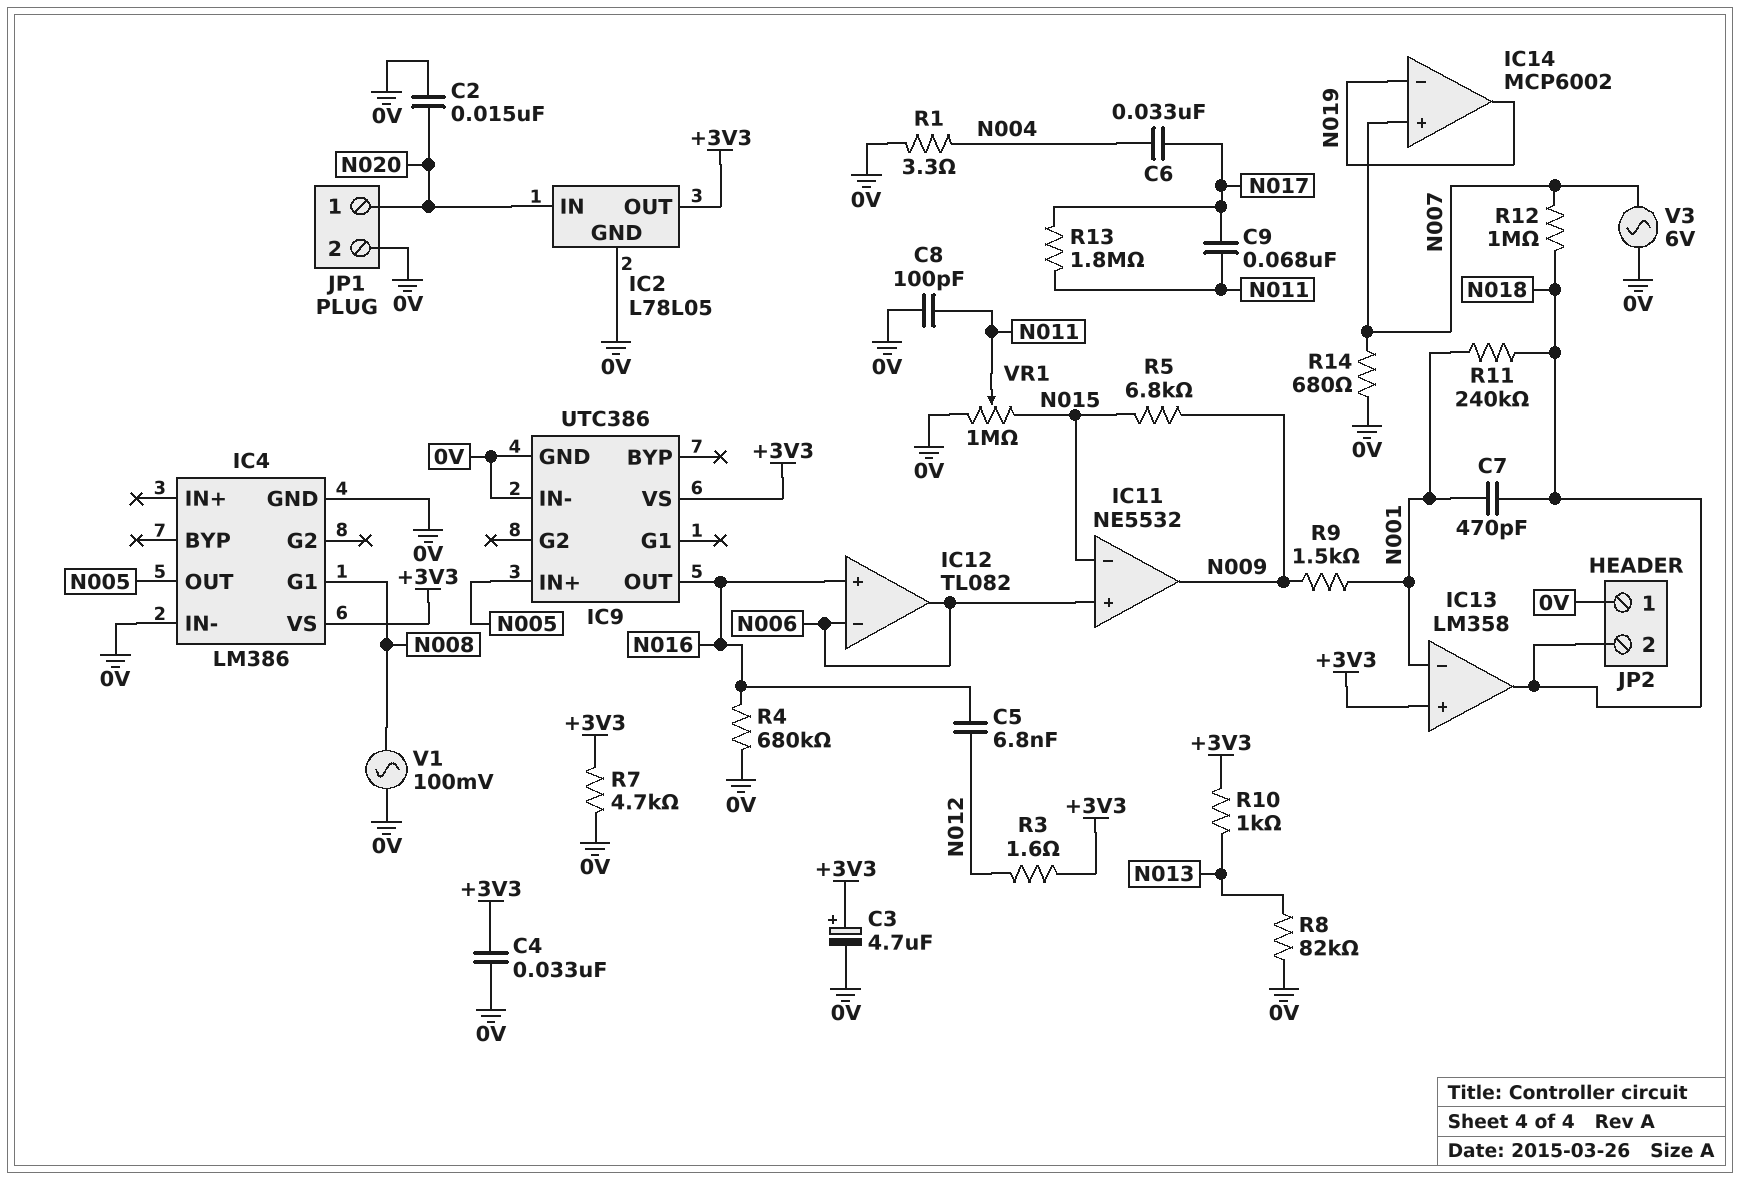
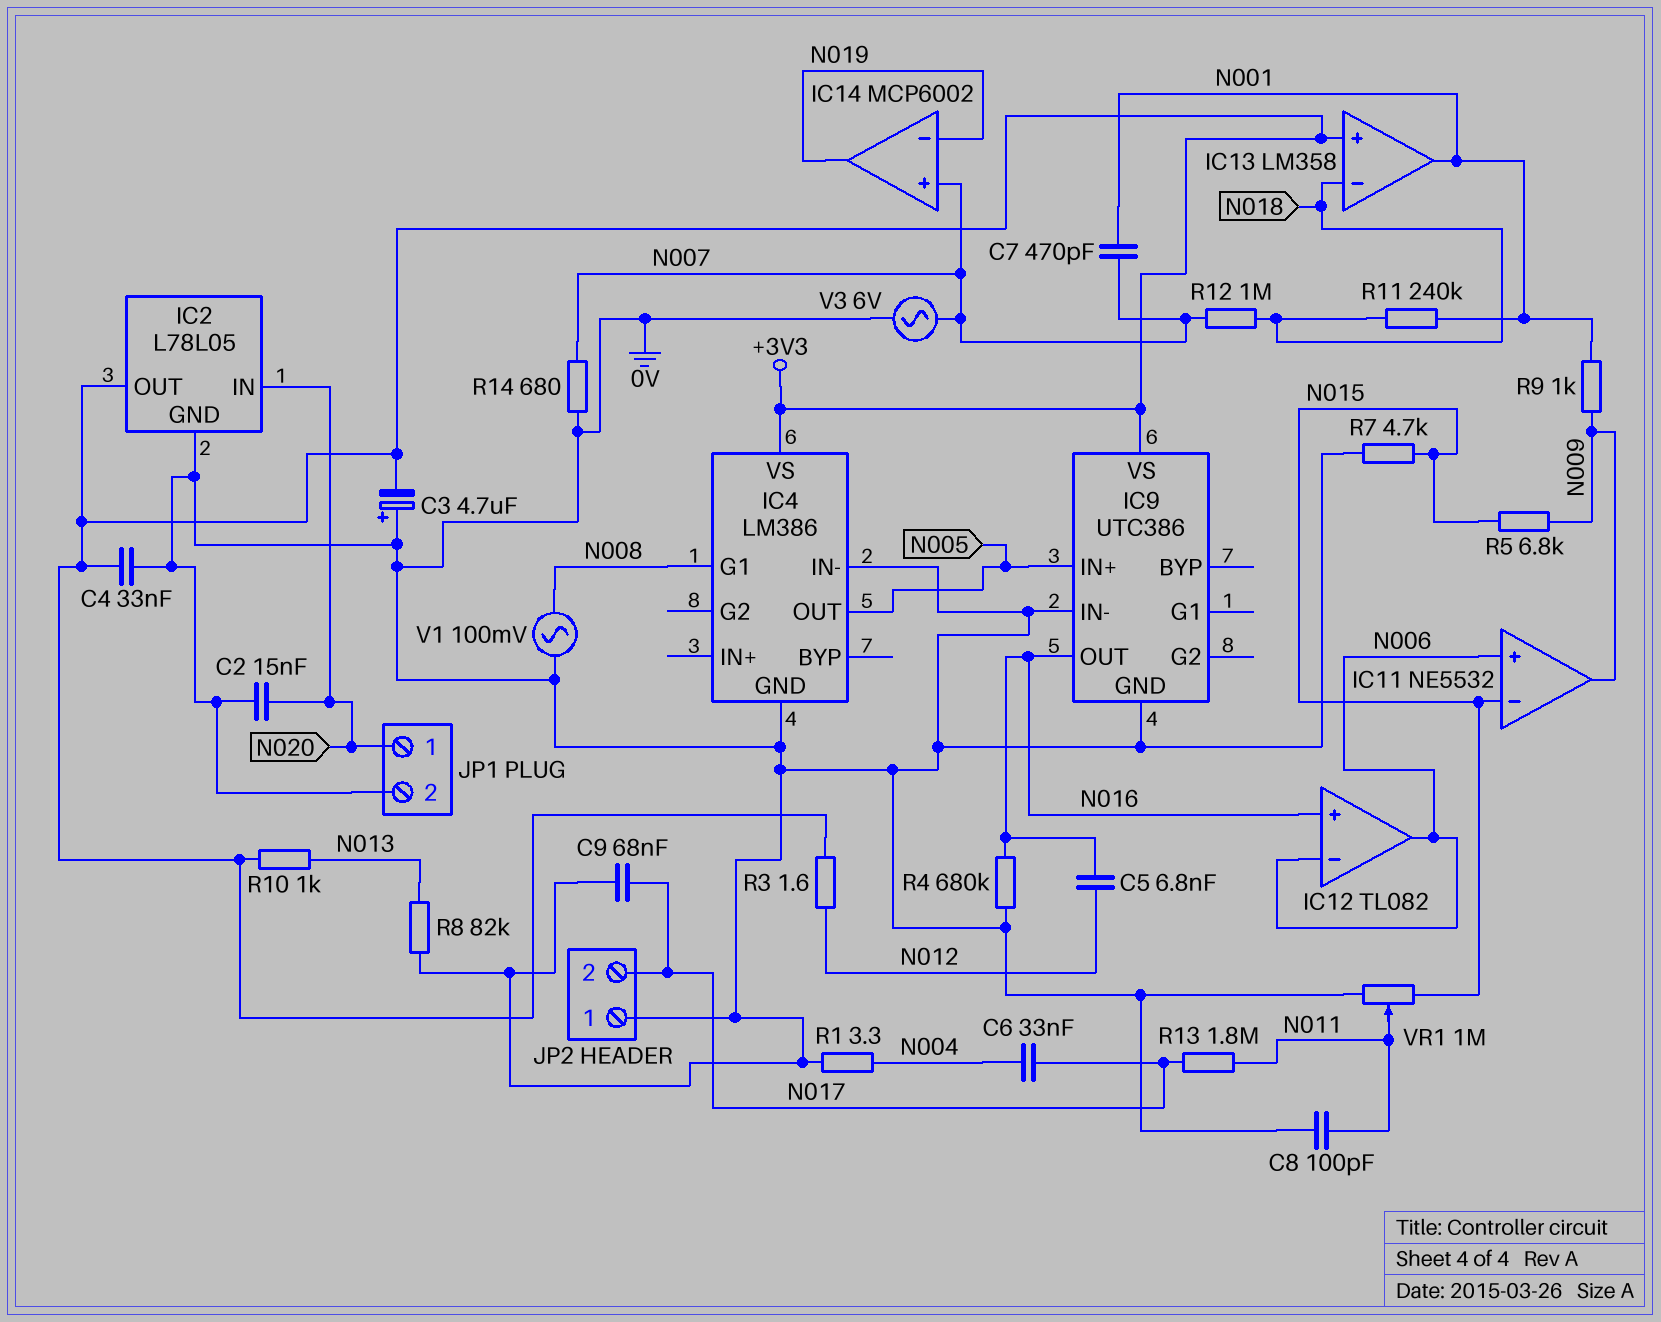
C3: 4.7uF (plus +3V3, minus 0V) -> 4.7uF (plus 0V, minus +3V3)
C7: 470pF (N001, N018) -> 470pF (N001, N007)
C9: 68nF (N011, N017) -> 68nF (0V, N017)
IC13 pin in-: N001 -> N018
IC13 pin out: N018 -> N001
JP2 pin 2: N018 -> N017
R7: 4.7k (+3V3, 0V) -> 4.7k (0V, N015)
R9: 1.5k (N001, N009) -> 1k (N001, N009)

